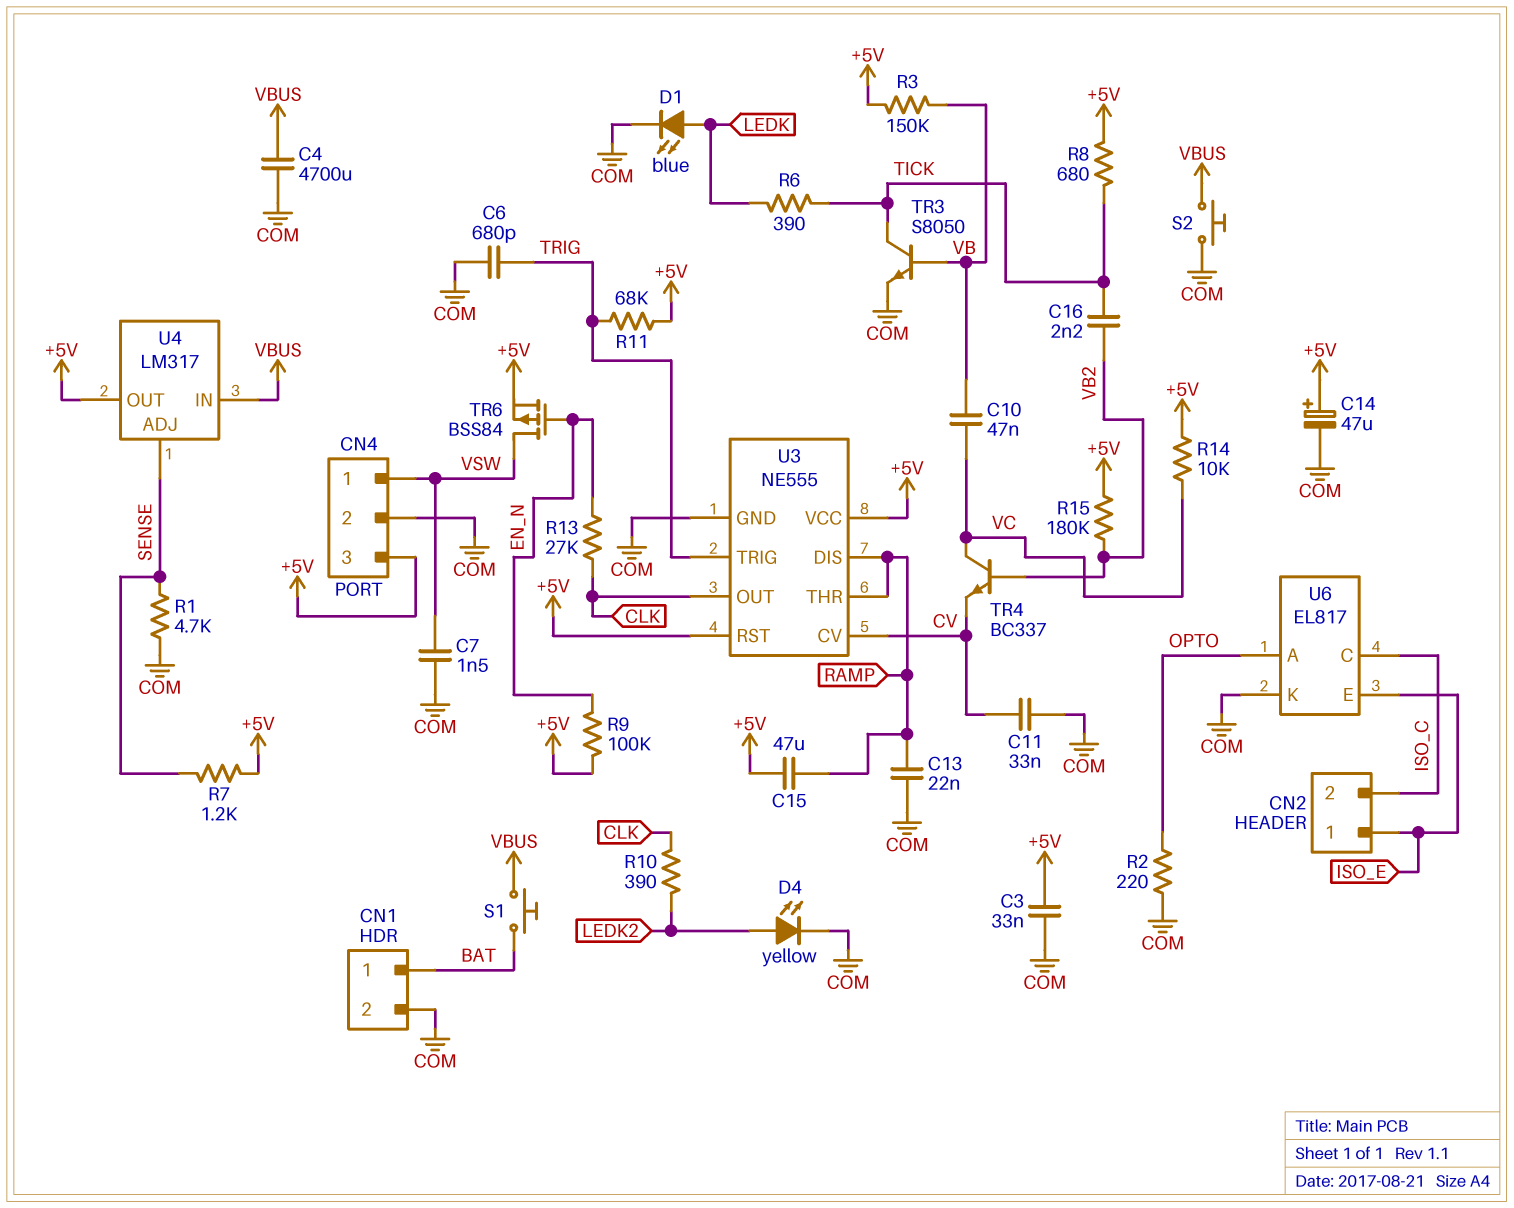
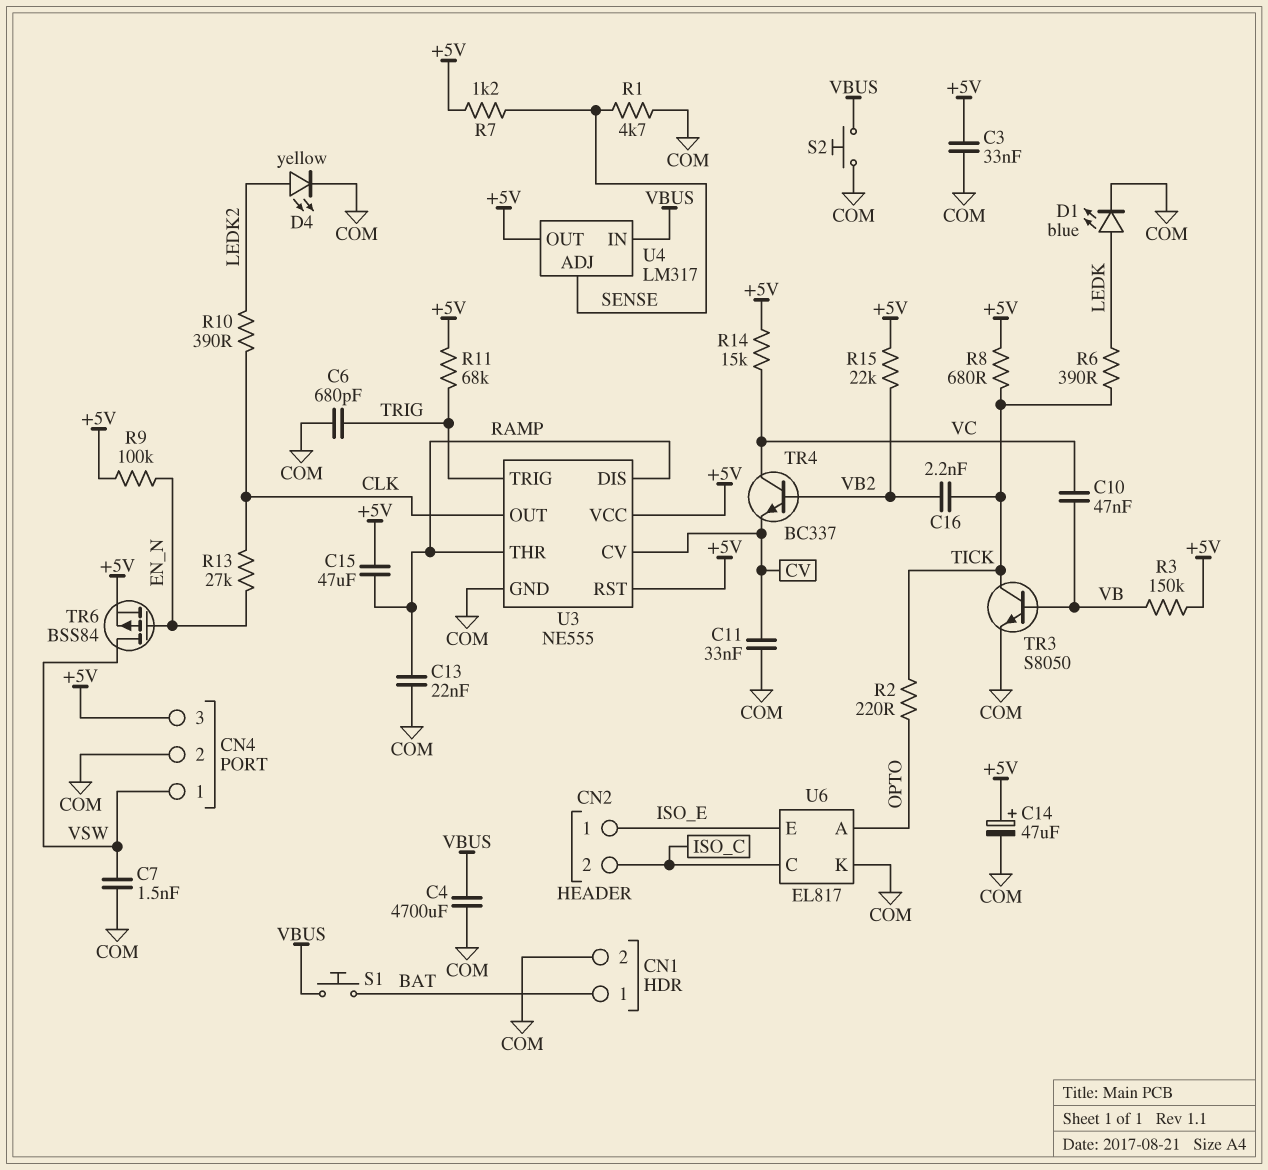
R2: 220 (COM, OPTO) -> 220 (OPTO, TICK)
R14: 10k (+5V, VC) -> 15k (+5V, VC)
R15: 180k (+5V, VB2) -> 22k (+5V, VB2)

